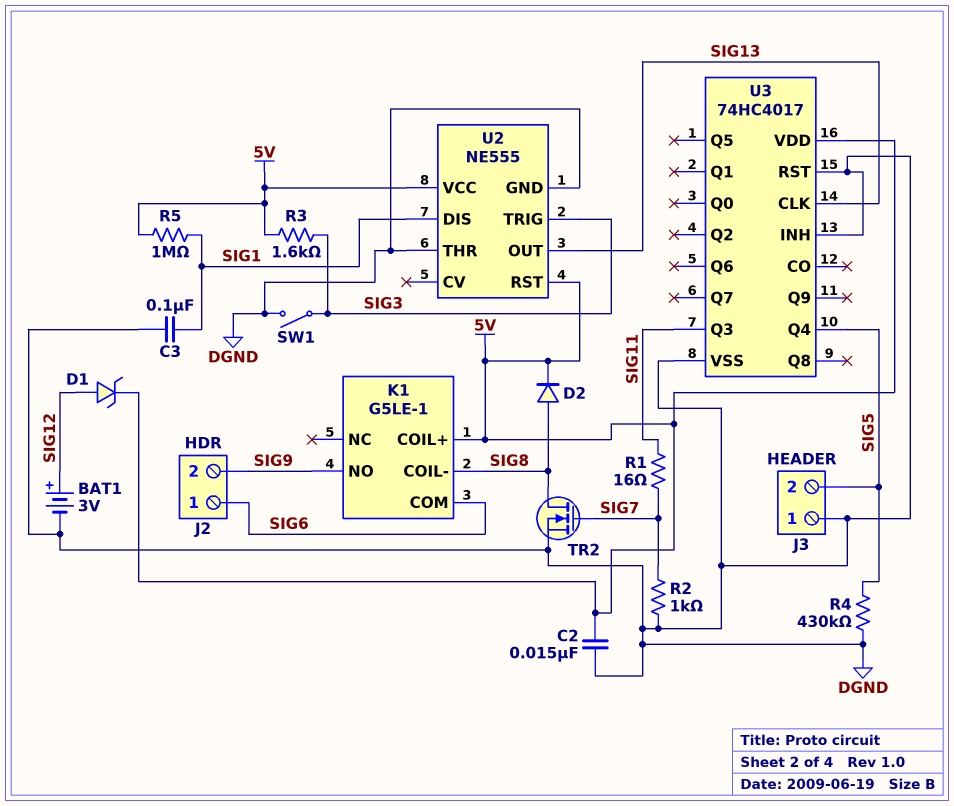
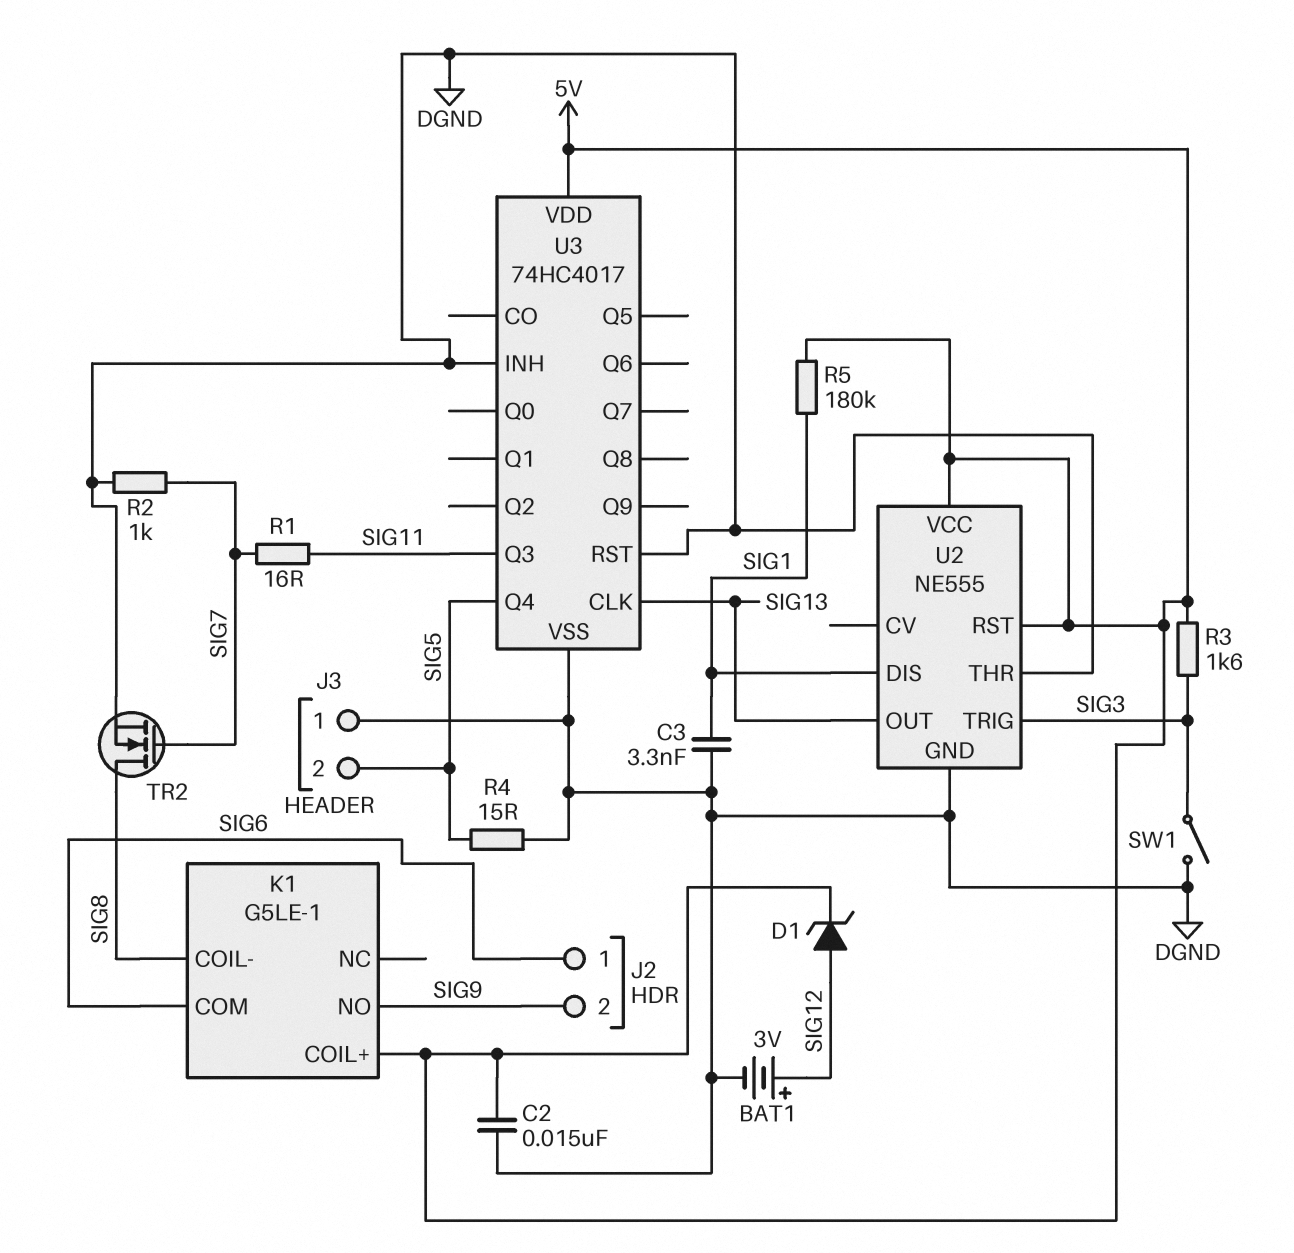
C3: 100nF (DGND, SIG1) -> 3.3nF (DGND, SIG1)
D2: diode (A SIG8, K 5V) -> none
R4: 430k (DGND, SIG5) -> 15 (DGND, SIG5)
R5: 1M (5V, SIG1) -> 180k (5V, SIG1)

